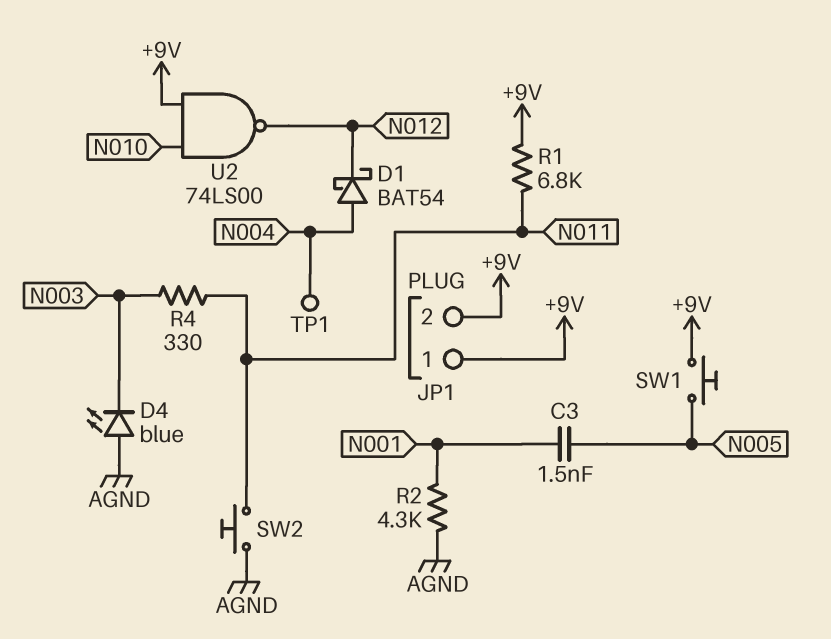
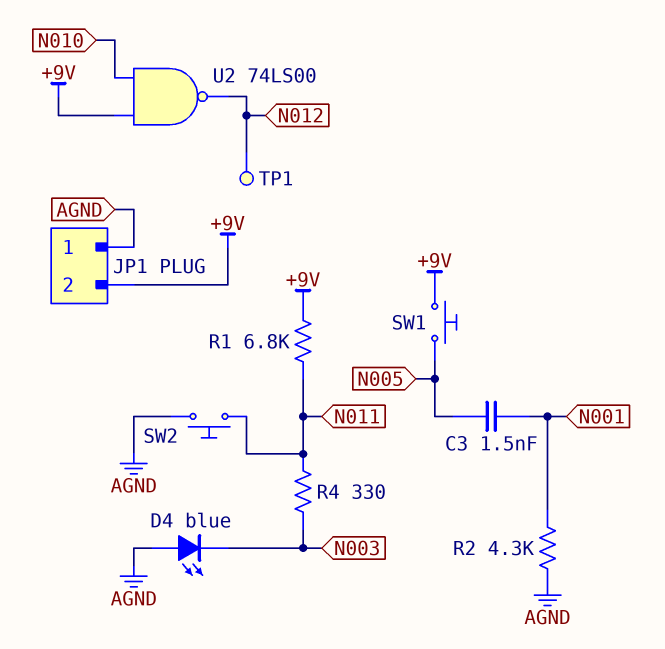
D1: schottky BAT54 (A N004, K N012) -> none
JP1 pin 1: +9V -> AGND
TP1: test point (N004) -> test point (N012)

